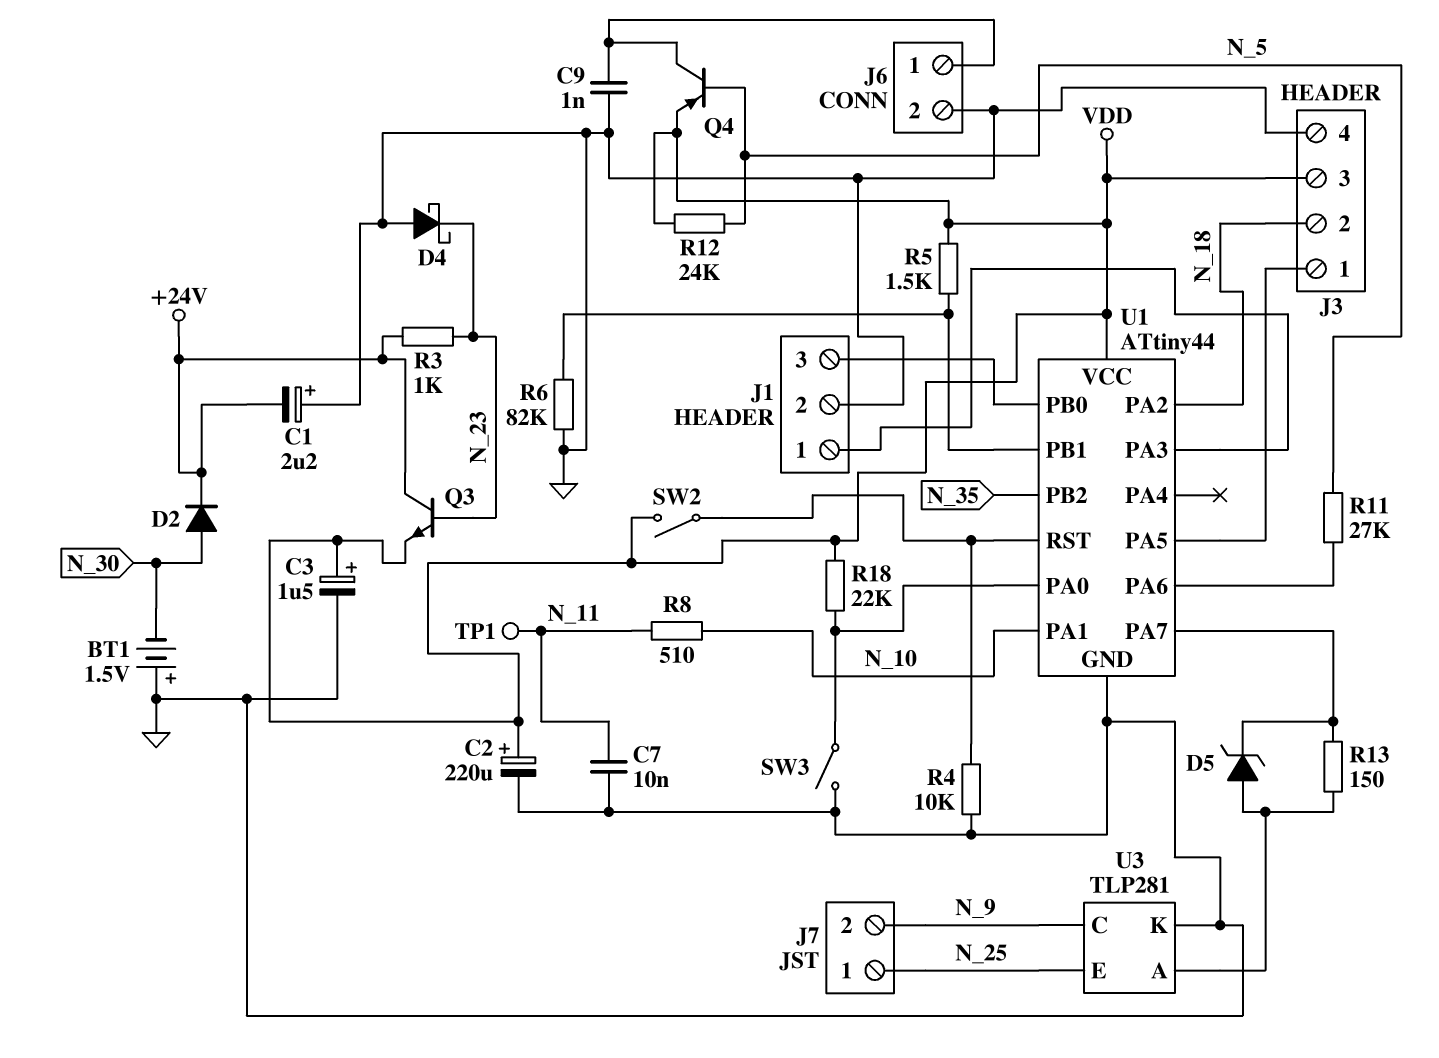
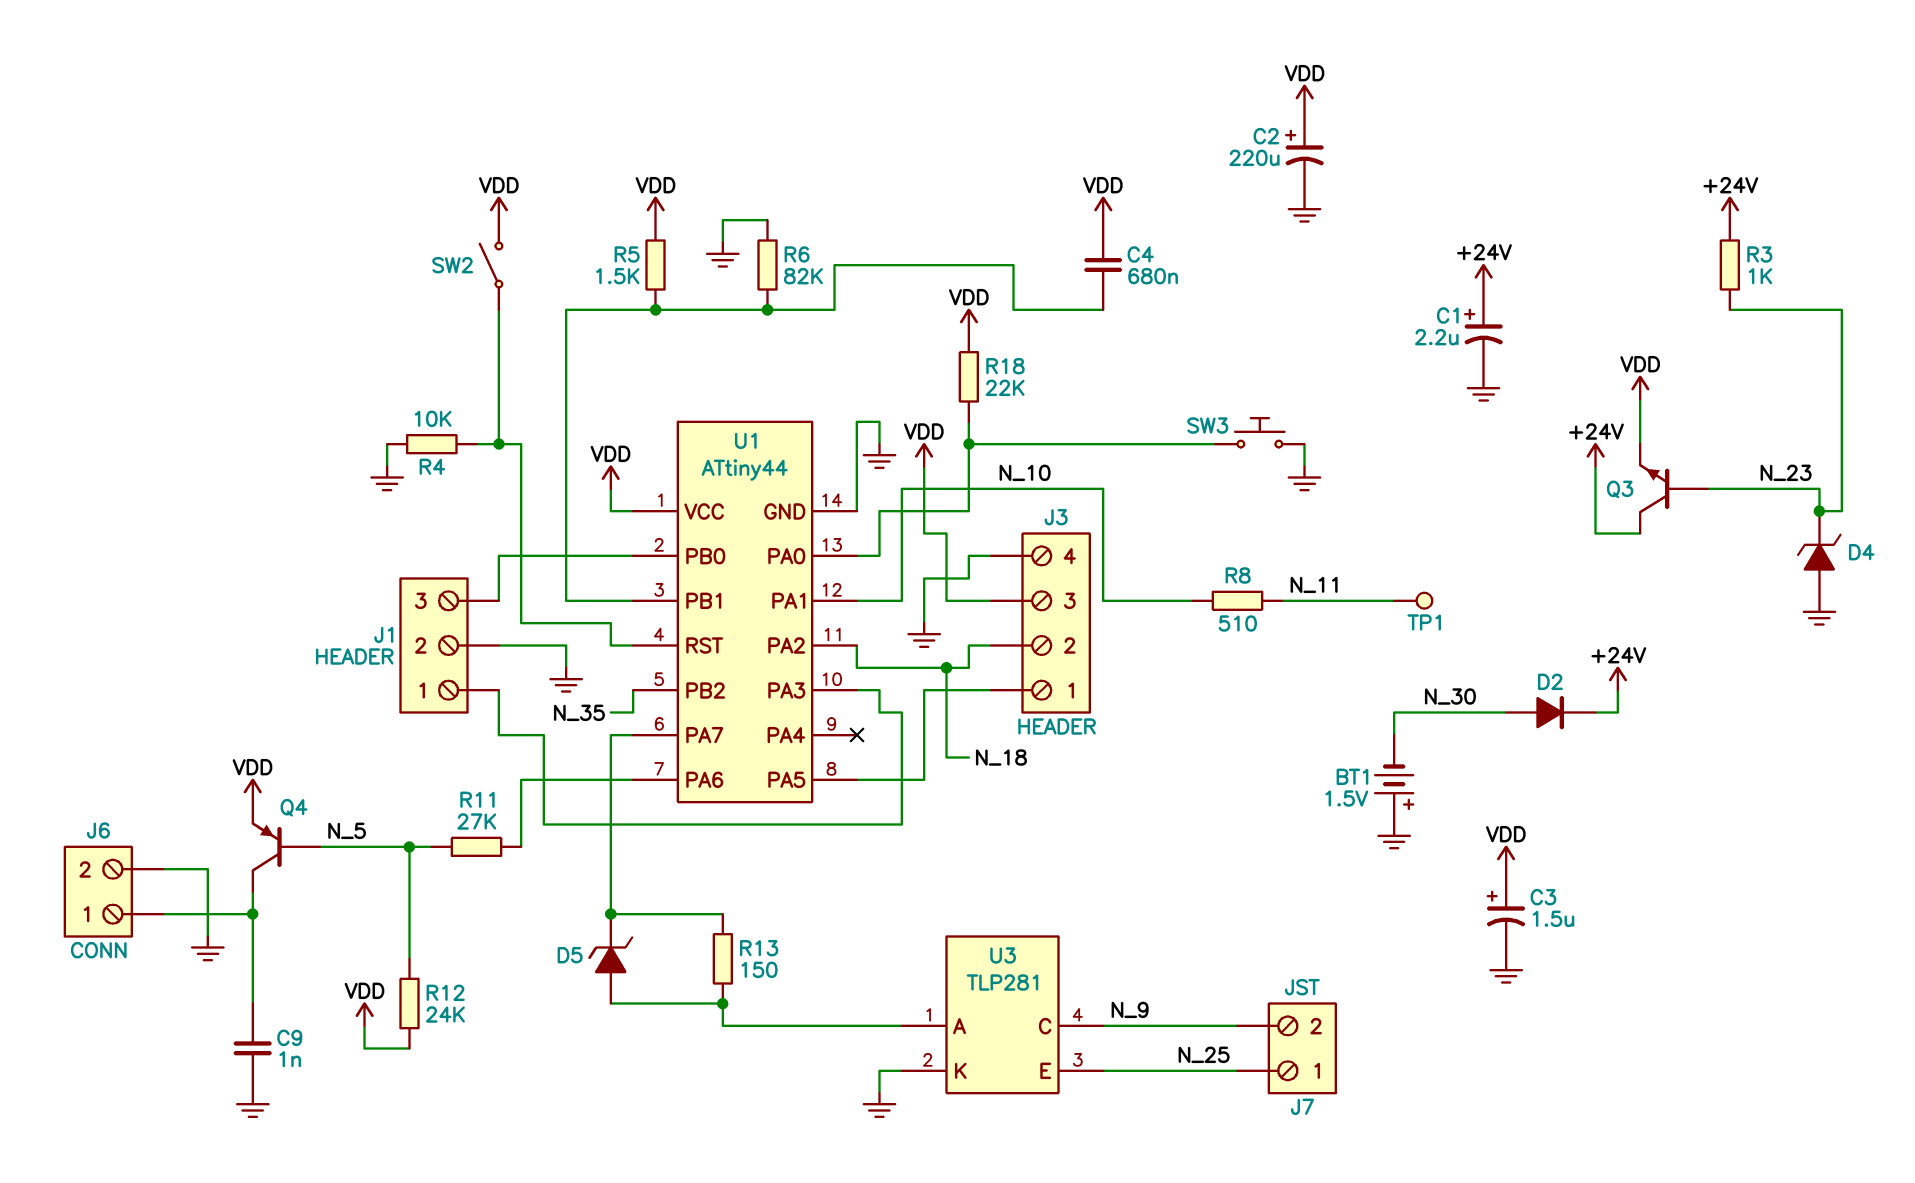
C1: 2.2uF (plus GND, minus +24V) -> 2.2uF (plus +24V, minus GND)
C4: none -> 680nF (U1/PB1, VDD)
C7: 10nF (GND, N_11) -> none
D4: schottky (A GND, K N_23) -> zener (A GND, K N_23)
SW3: switch (GND, U1/PA0) -> button (GND, U1/PA0)

